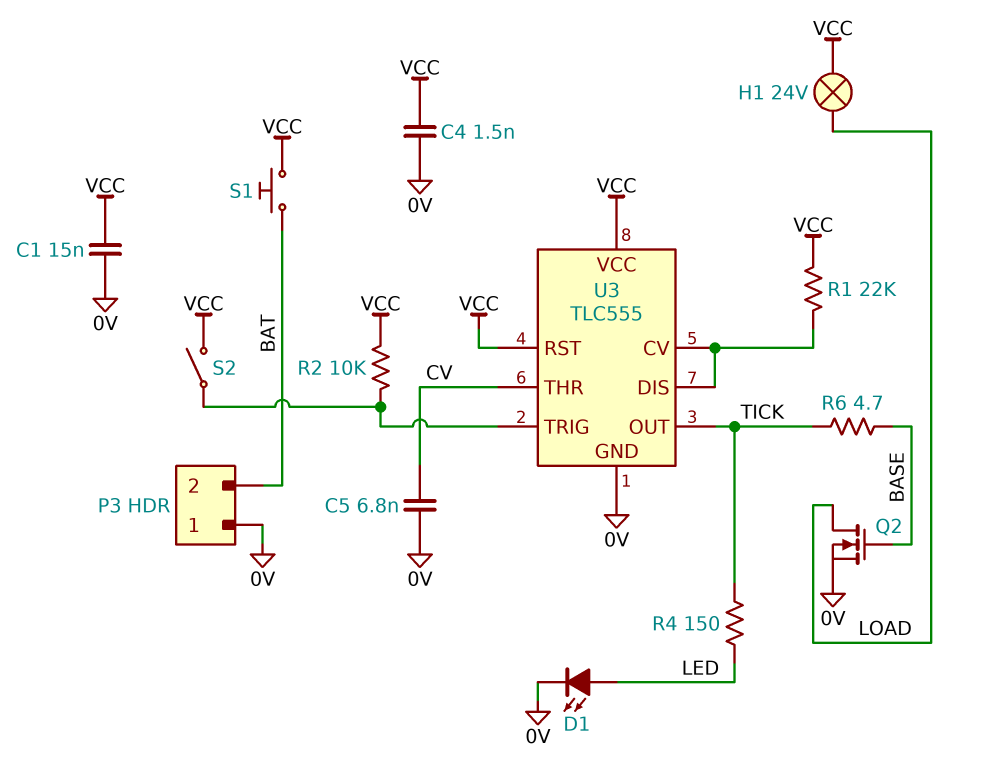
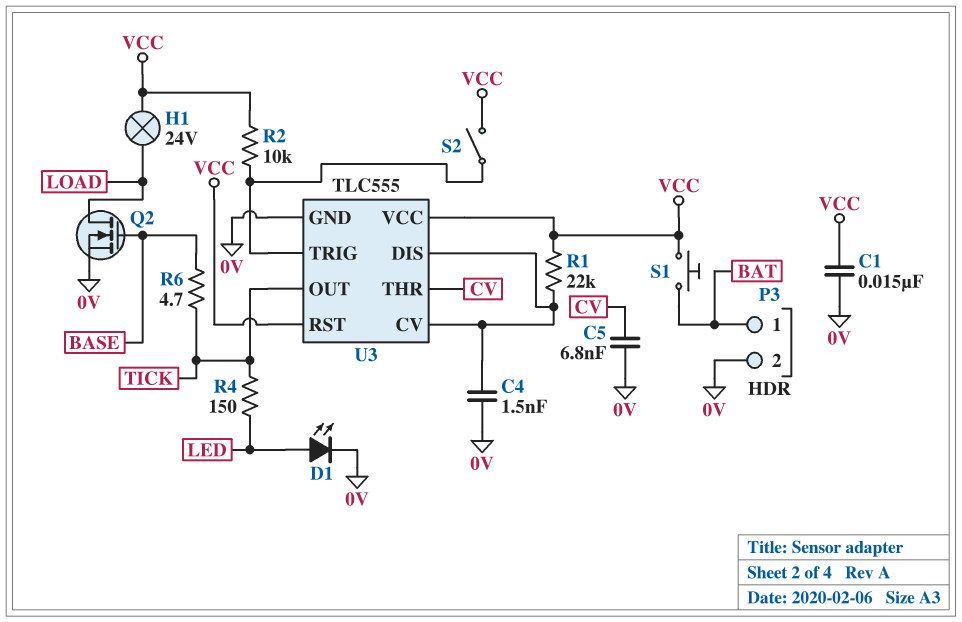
C4: 1.5nF (0V, VCC) -> 1.5nF (0V, U3/CV)
P3 pin 1: 0V -> BAT
P3 pin 2: BAT -> 0V

